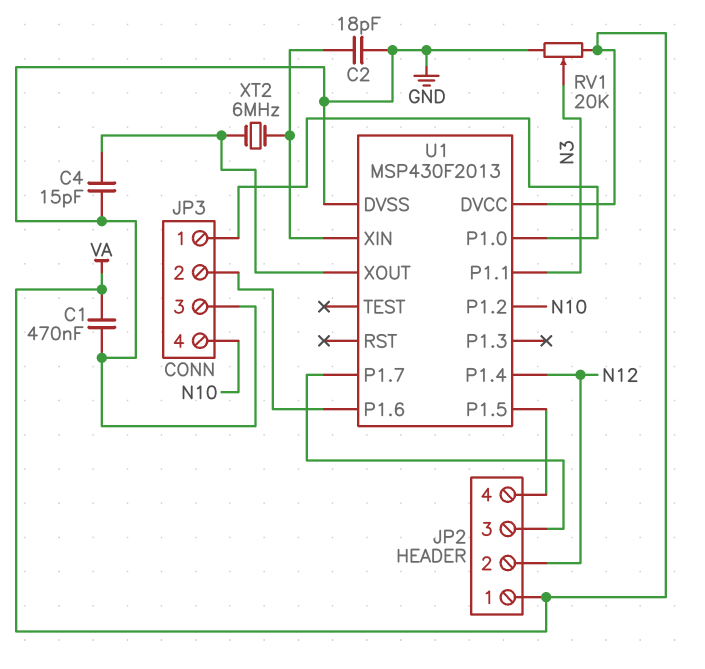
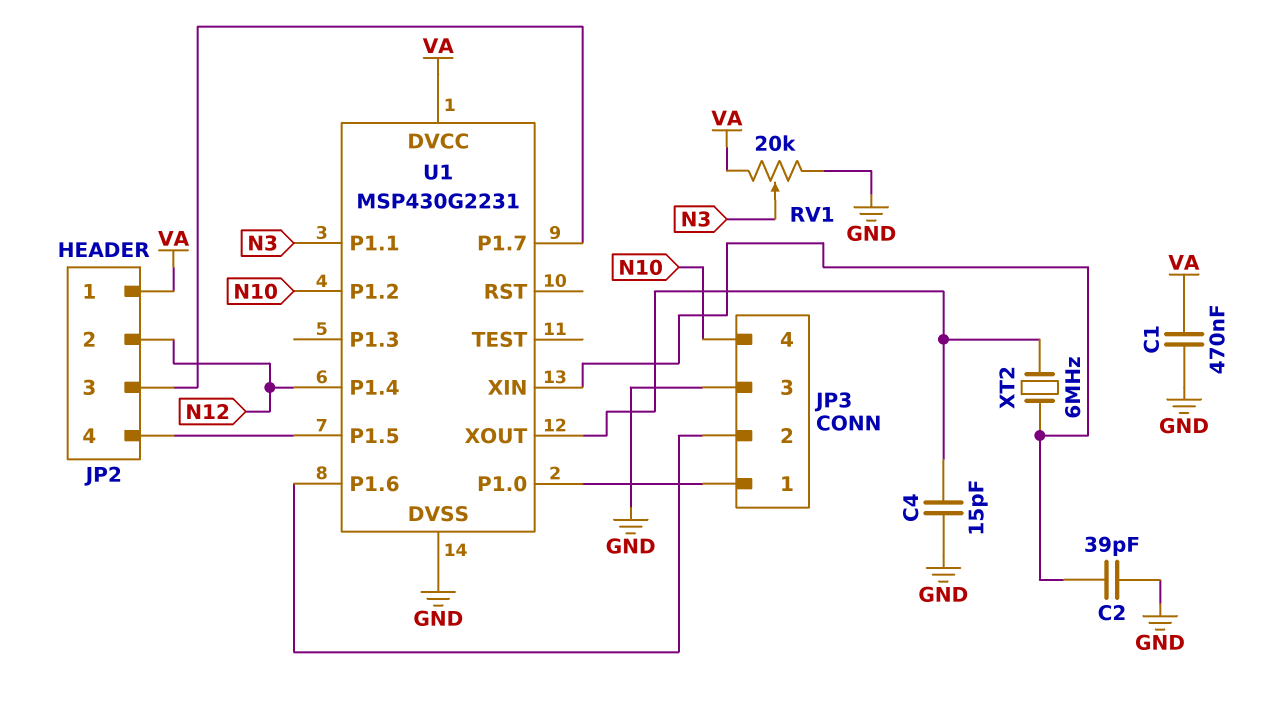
C2: 18pF (GND, U1/XIN) -> 39pF (GND, U1/XIN)
U1: MSP430F2013 -> MSP430G2231

